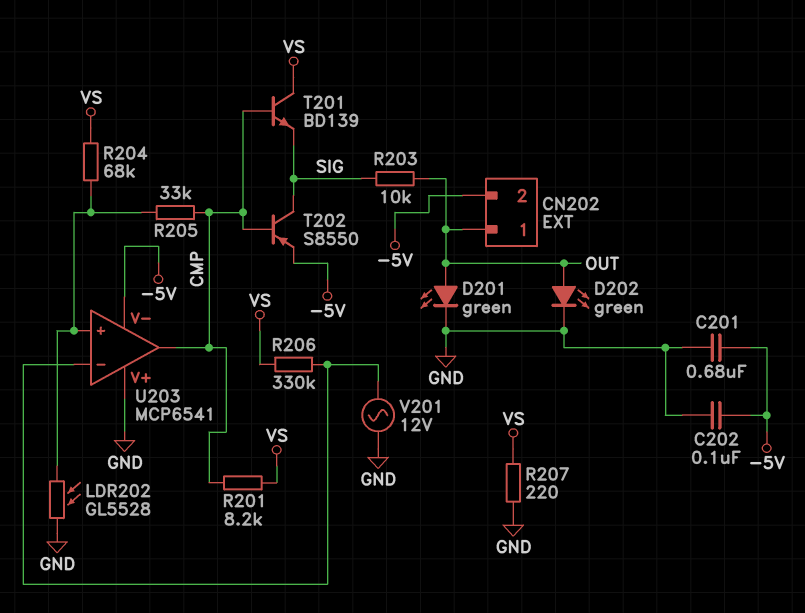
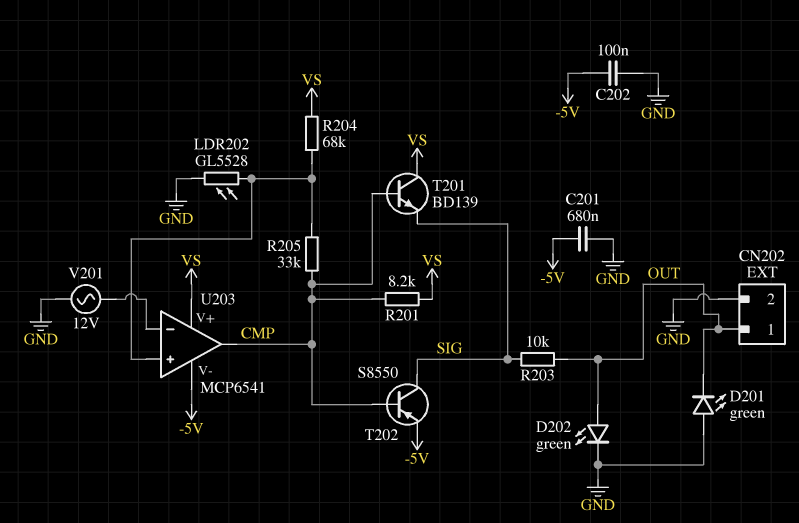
CN202 pin 2: -5V -> GND
D201: LED green (A OUT, K GND) -> LED green (A GND, K OUT)
R206: 330k (U203/in-, VS) -> none
R207: 220 (GND, VS) -> none
U203 pin V+: GND -> VS

